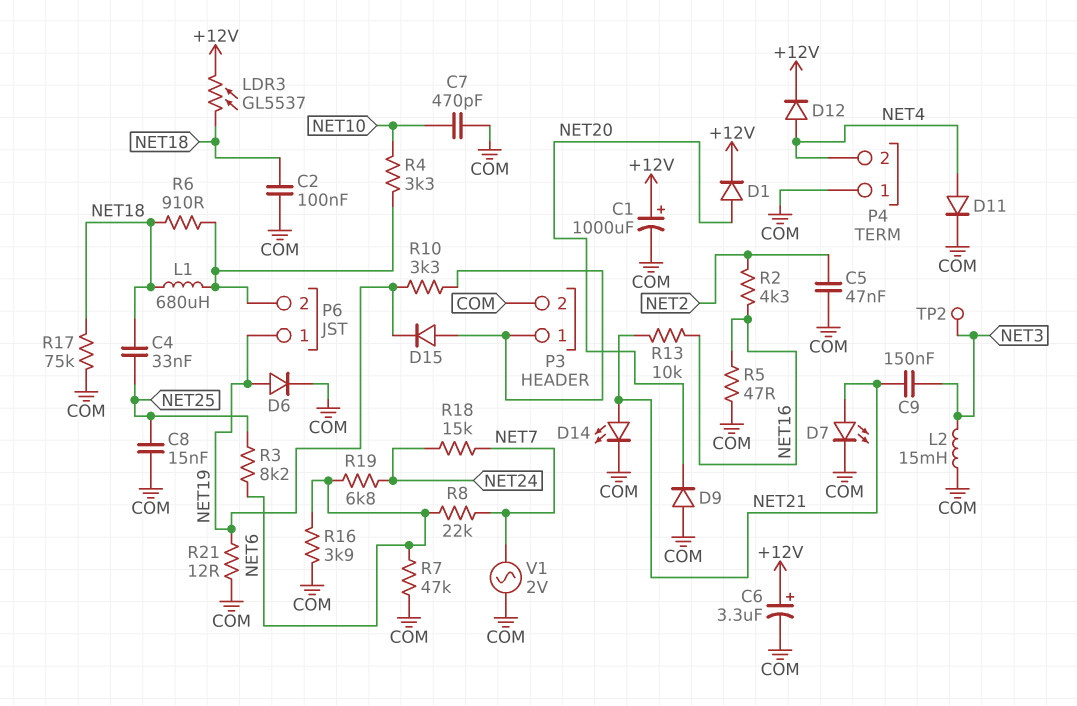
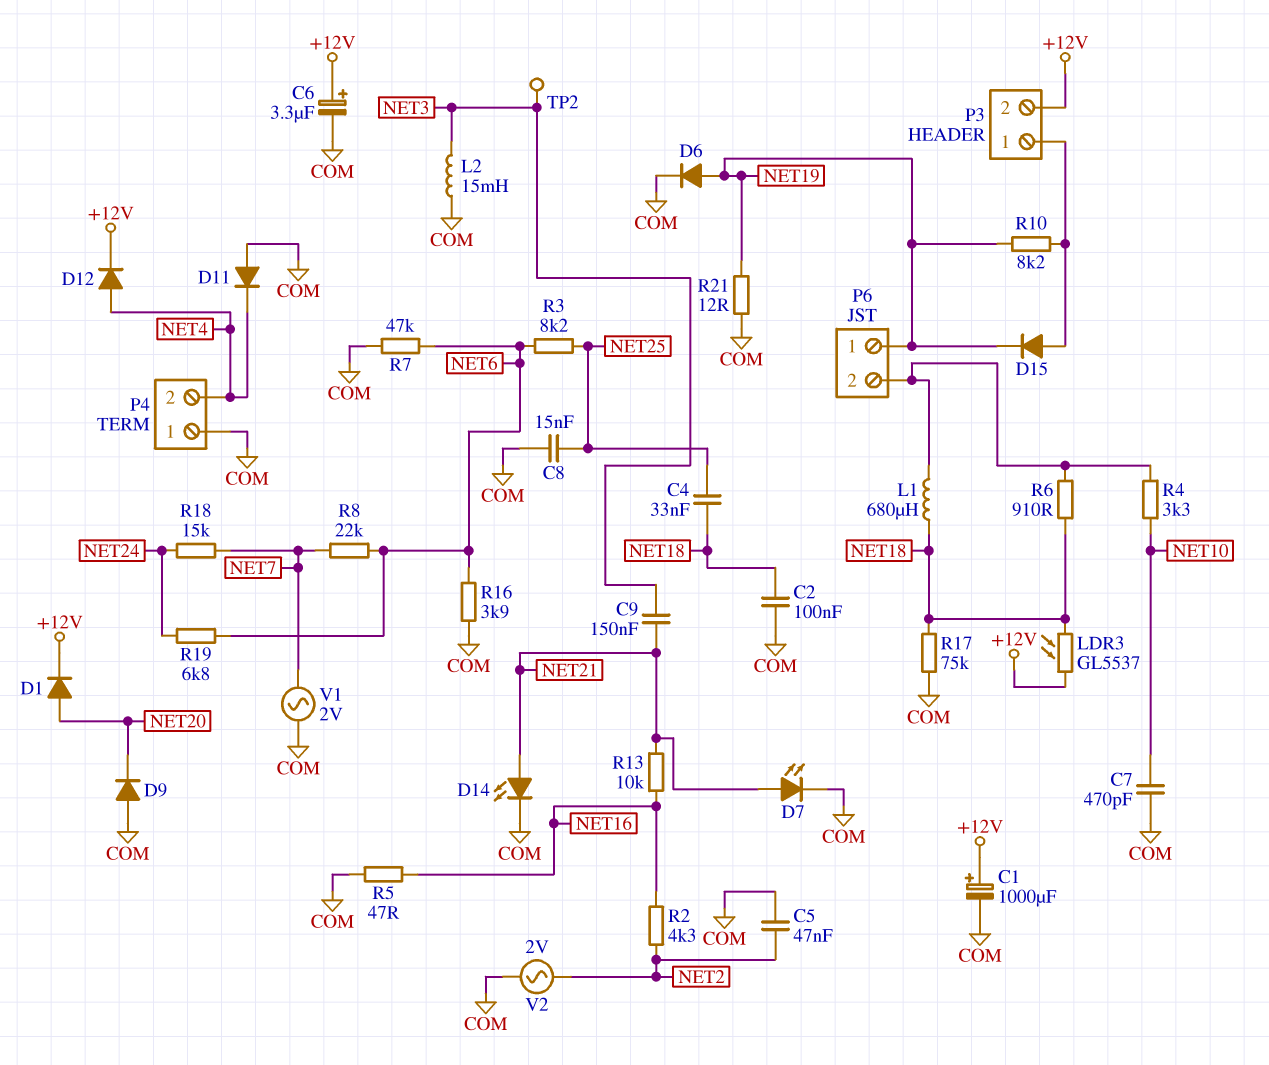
D11: diode (A NET4, K COM) -> diode (A COM, K NET4)
P3 pin 2: COM -> +12V
R10: 3.3k (NET19, P3/1) -> 8.2k (NET19, P3/1)
V2: none -> AC 2V (COM, NET2)

